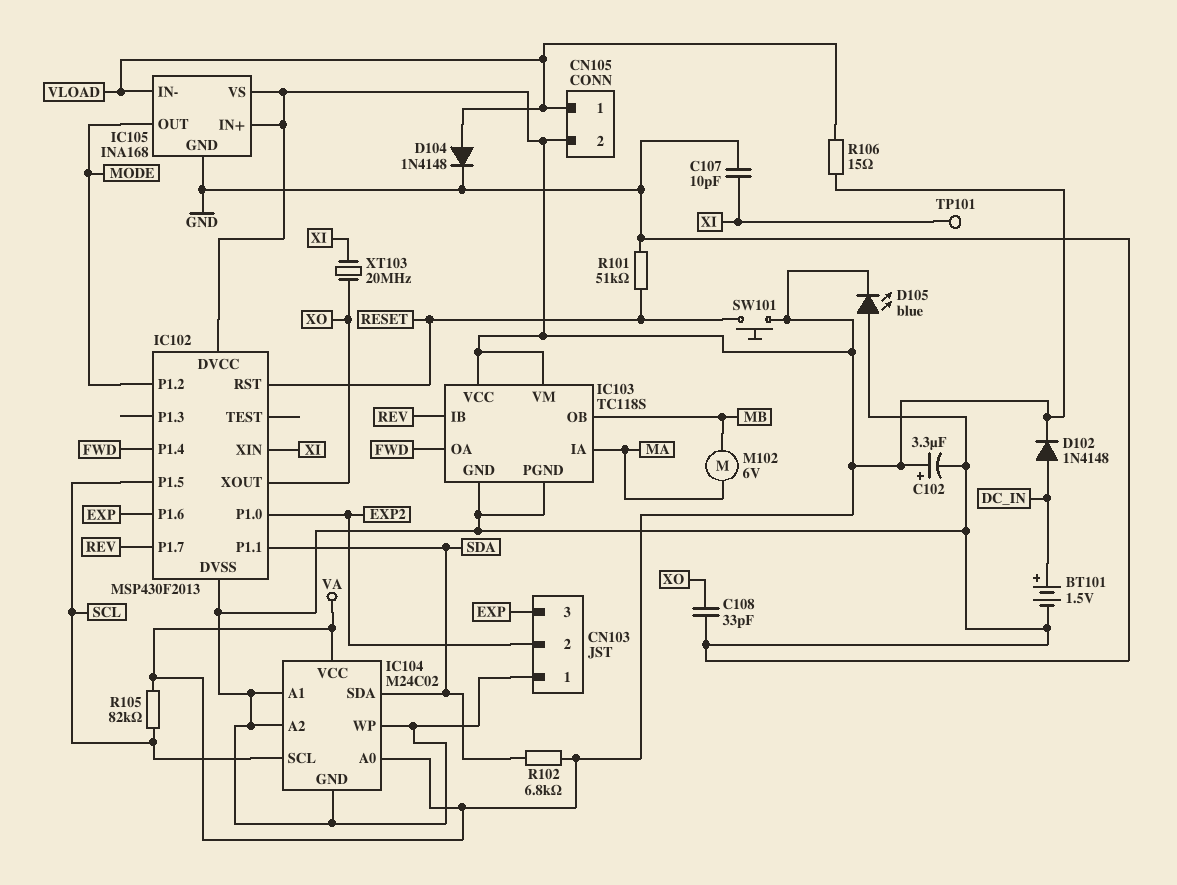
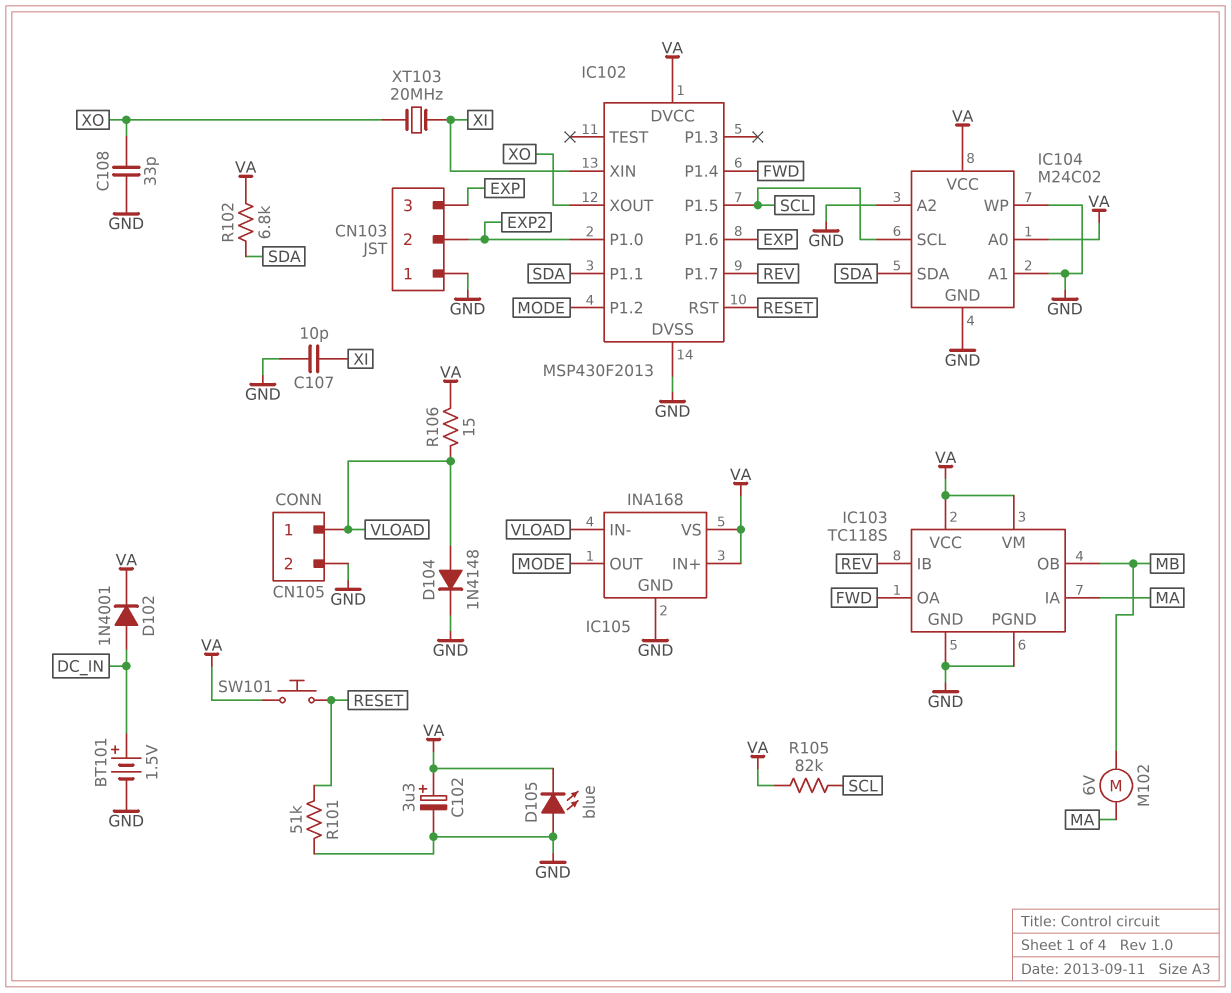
CN105 pin 2: VA -> GND
D102: diode 1N4148 (A DC_IN, K VA) -> diode 1N4001 (A DC_IN, K VA)
TP101: test point (XI) -> none

